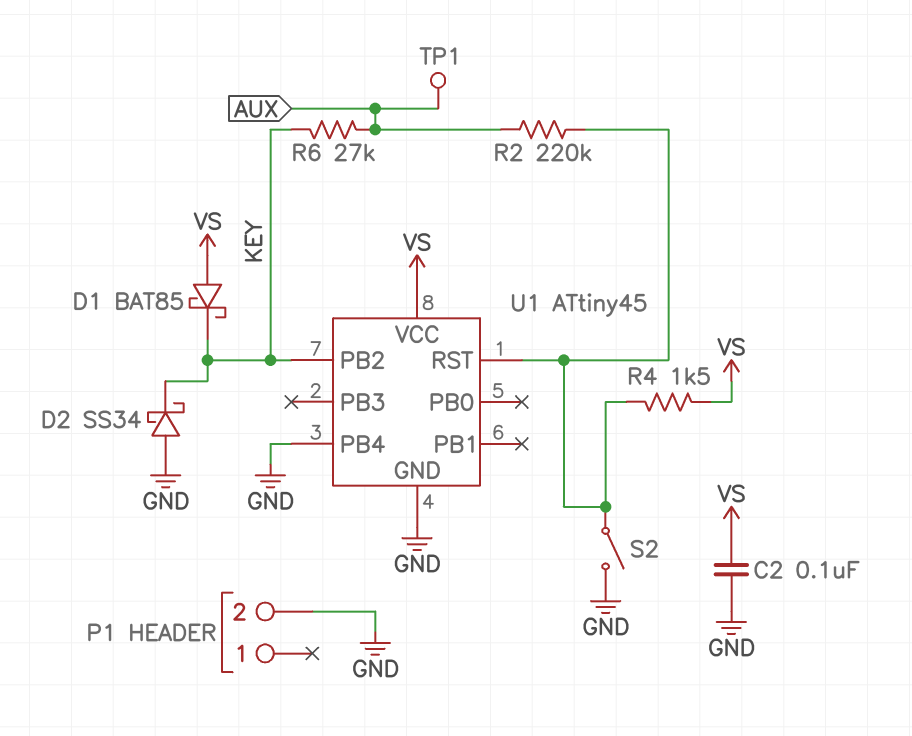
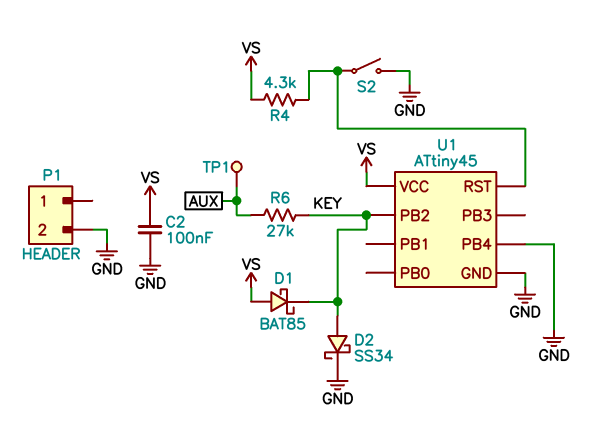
D2: schottky SS34 (A GND, K KEY) -> schottky SS34 (A KEY, K GND)
R2: 220k (AUX, U1/RST) -> none
R4: 1.5k (U1/RST, VS) -> 4.3k (U1/RST, VS)

